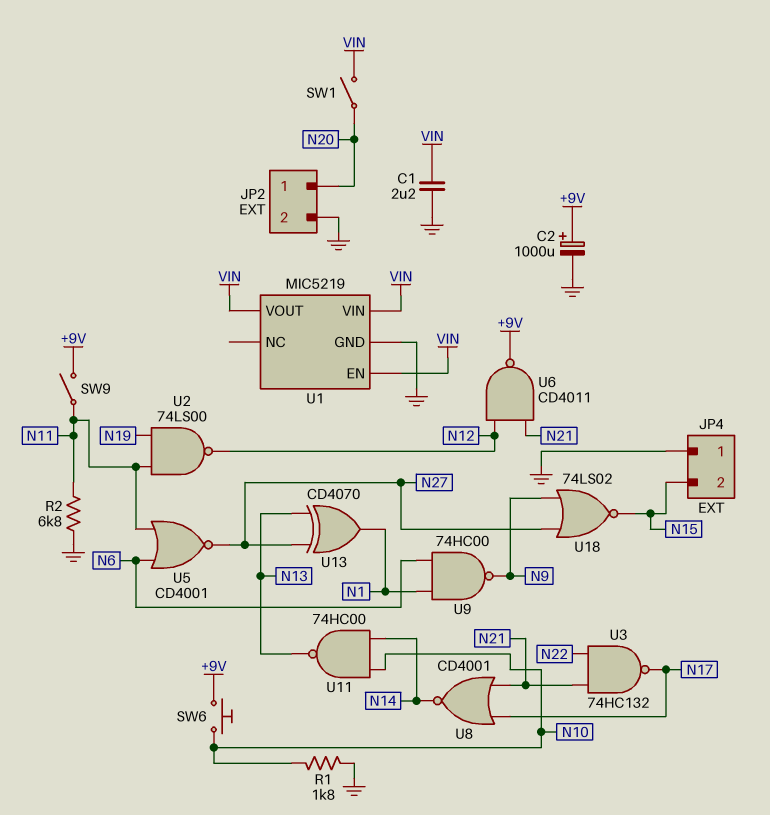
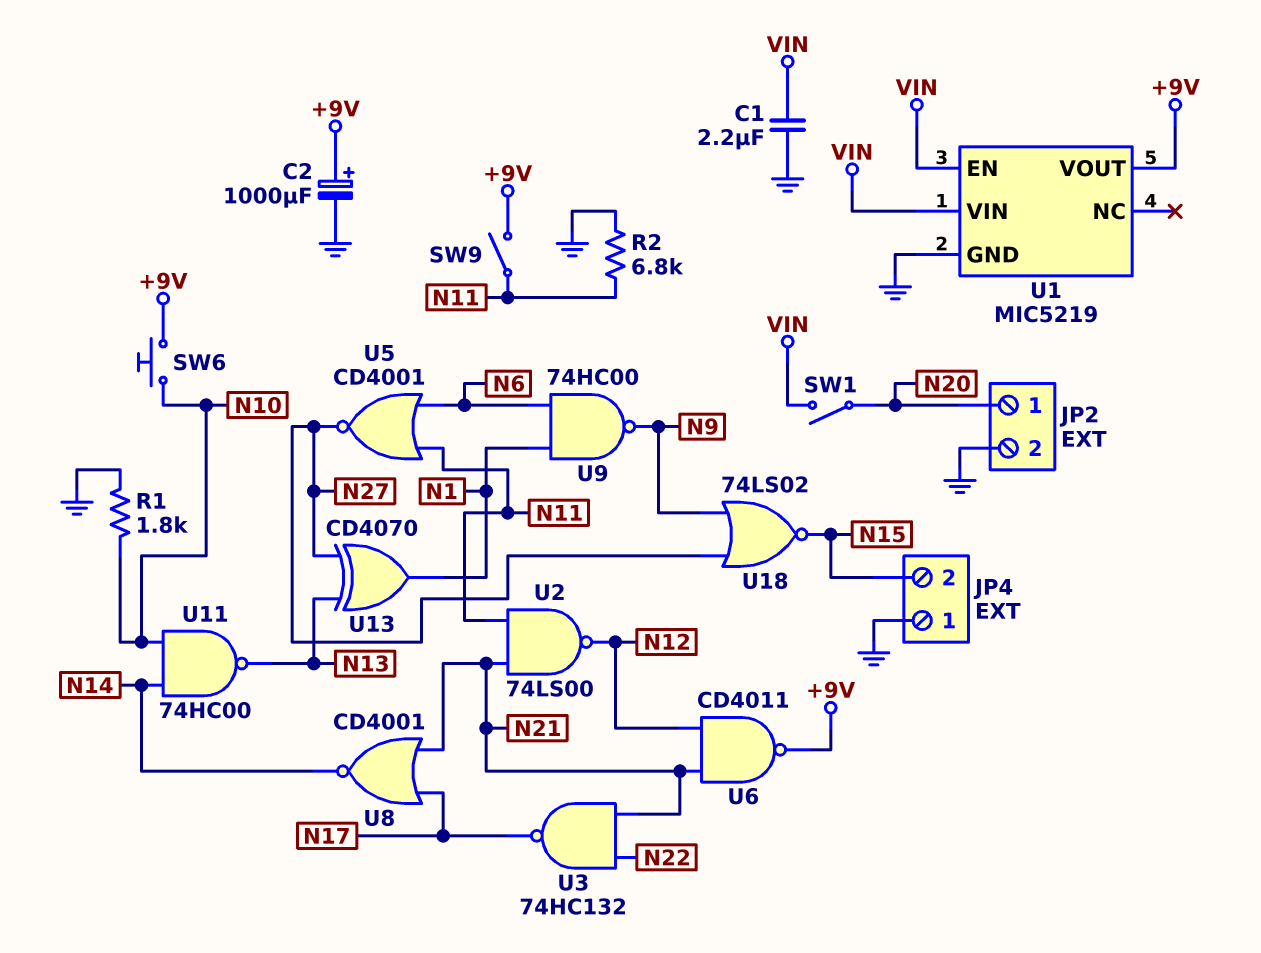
U1 pin VOUT: VIN -> +9V
U2: NAND 74LS00 (in N11, in N19, out N12) -> NAND 74LS00 (in N11, in N21, out N12)

